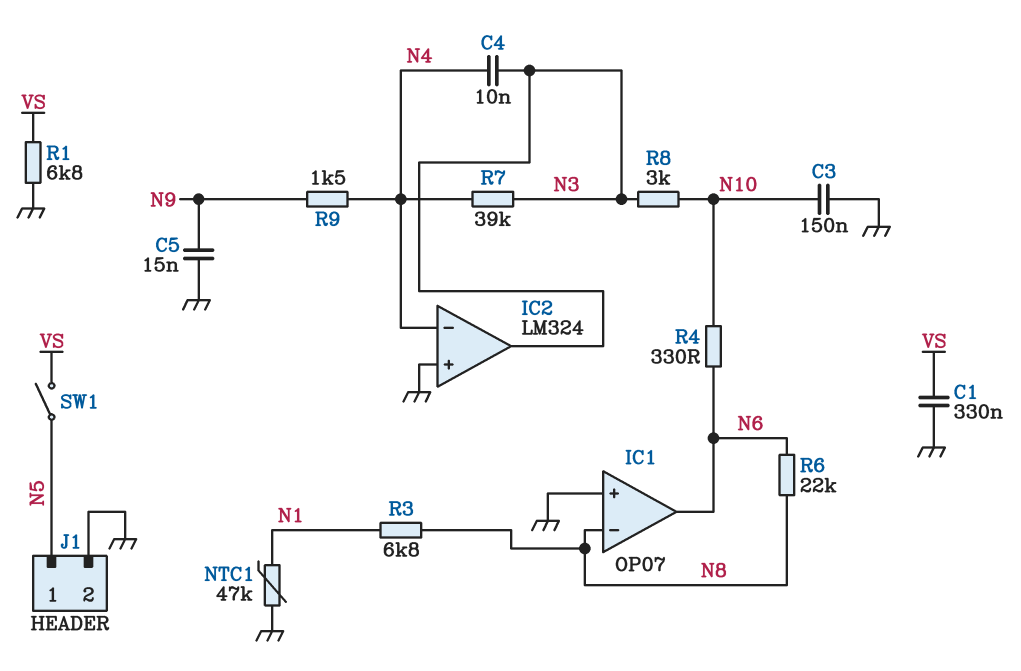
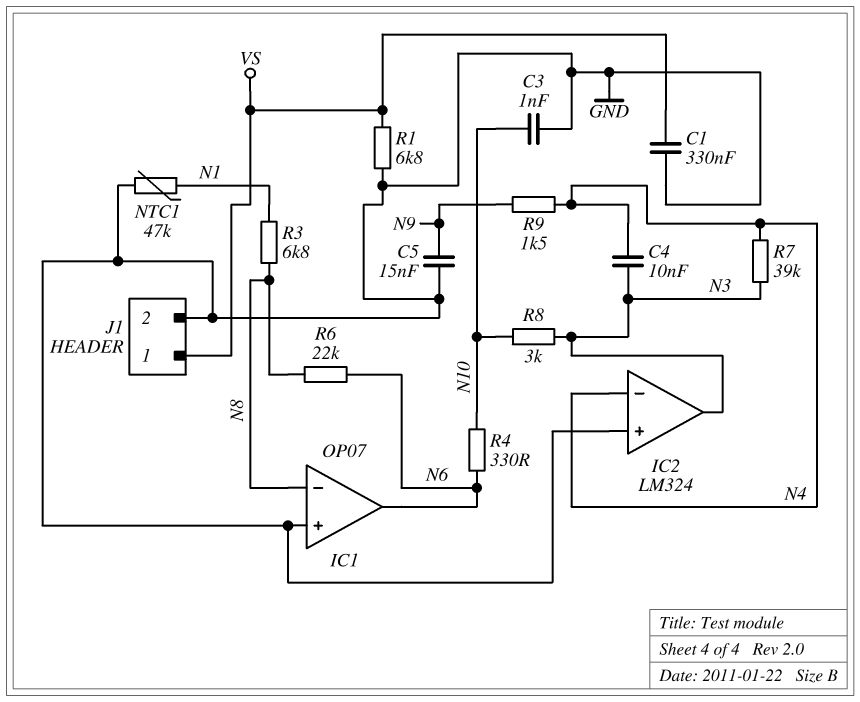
C3: 150nF (GND, N10) -> 1nF (GND, N10)
J1 pin 1: N5 -> VS
SW1: switch (N5, VS) -> none

